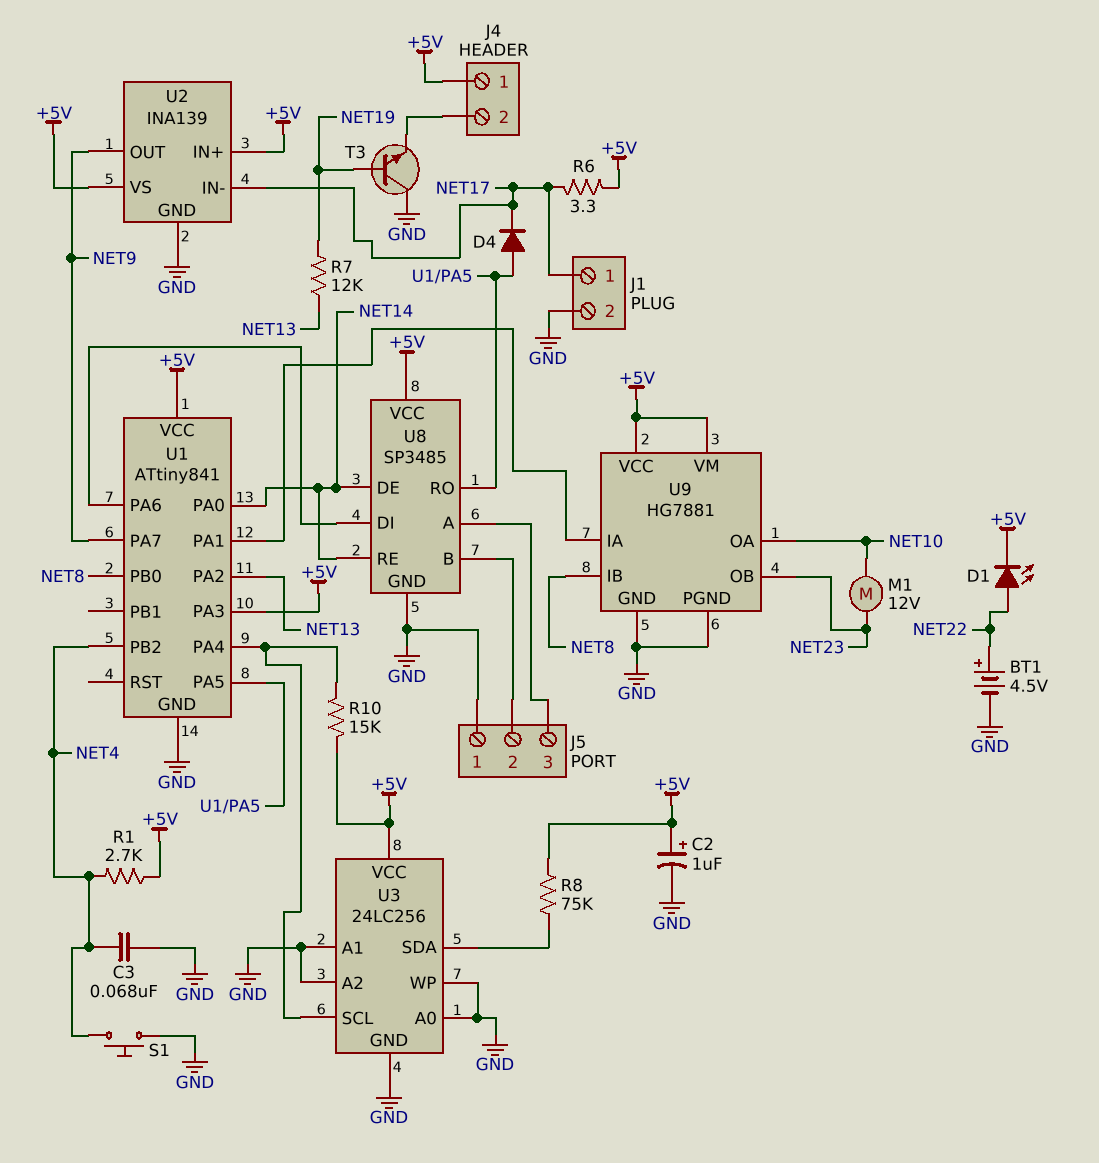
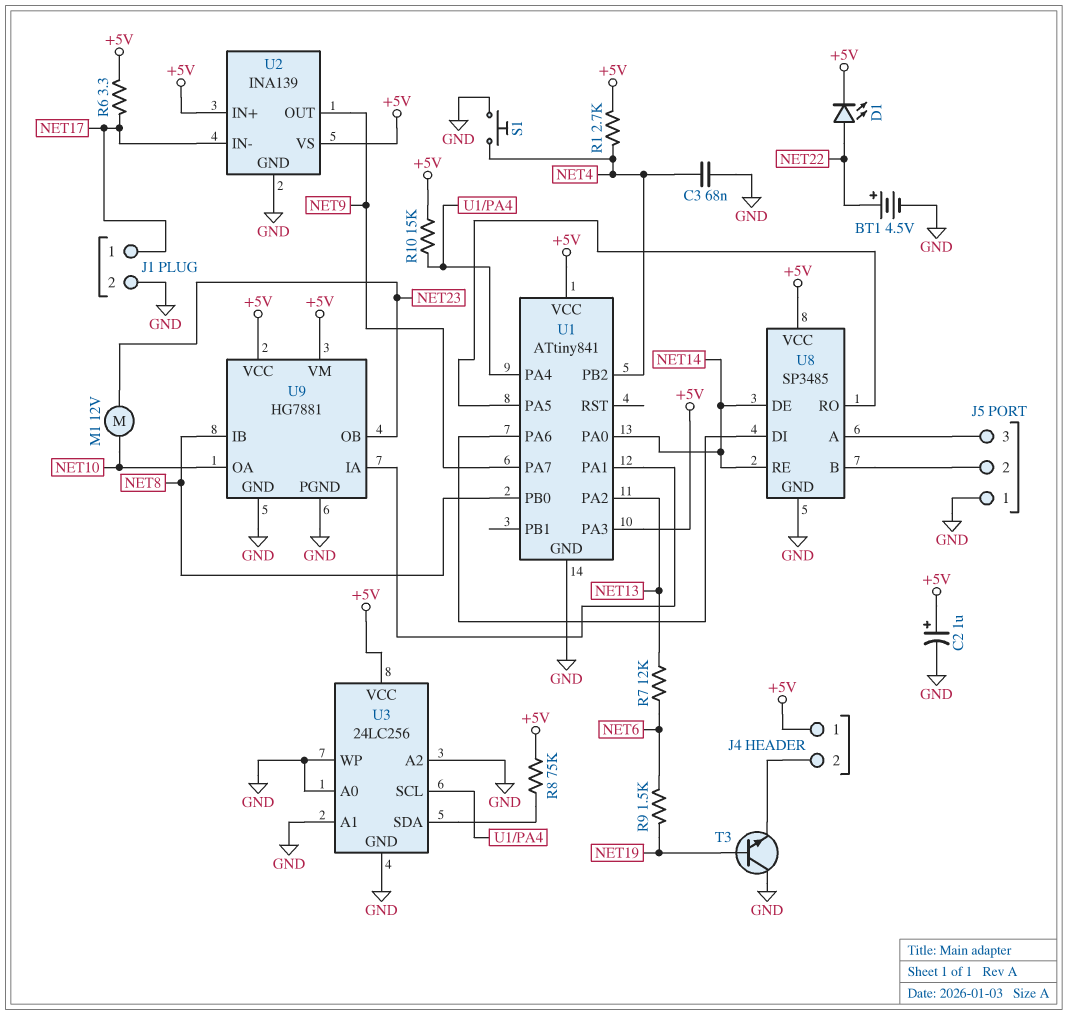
D4: diode (A U1/PA5, K NET17) -> none
R7: 12k (NET13, NET19) -> 12k (NET6, NET13)
R9: none -> 1.5k (NET6, NET19)

